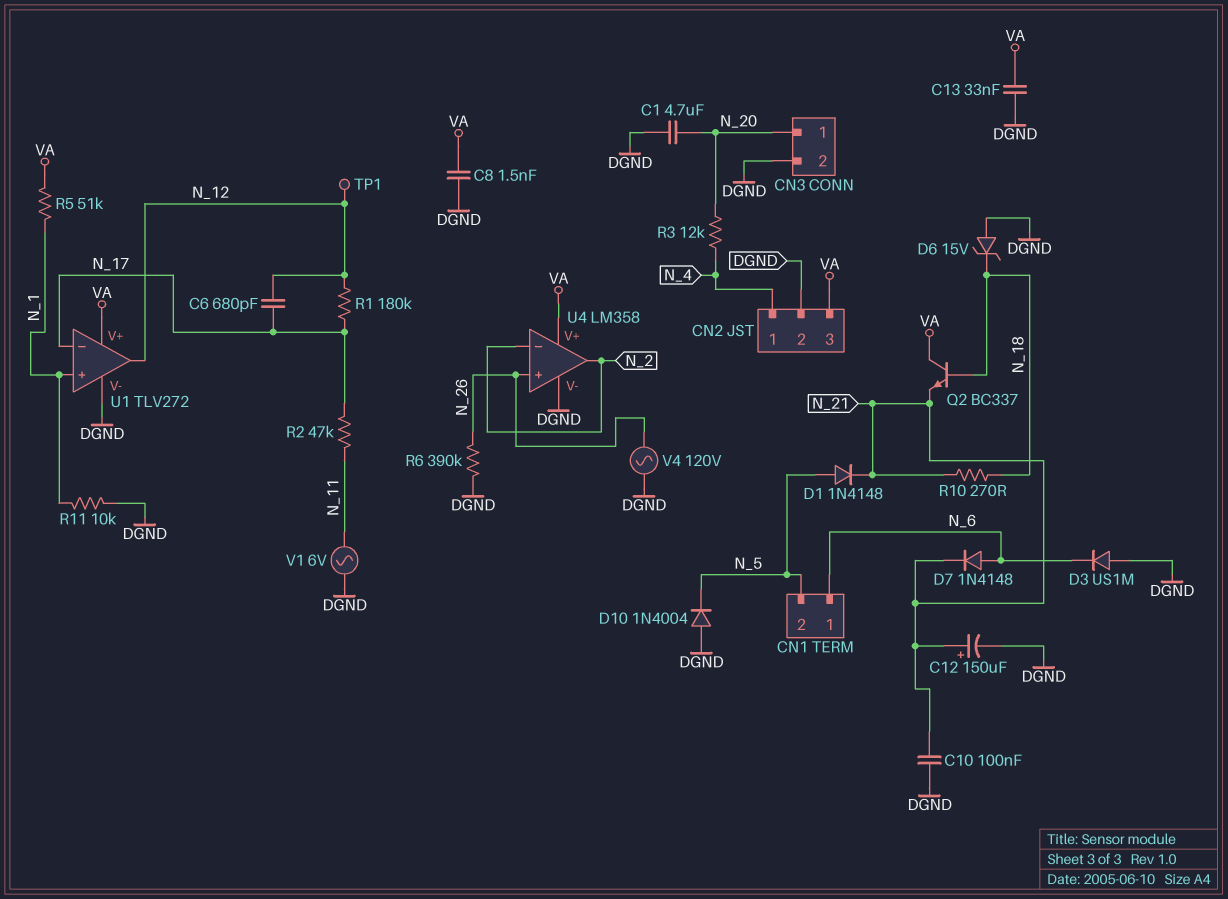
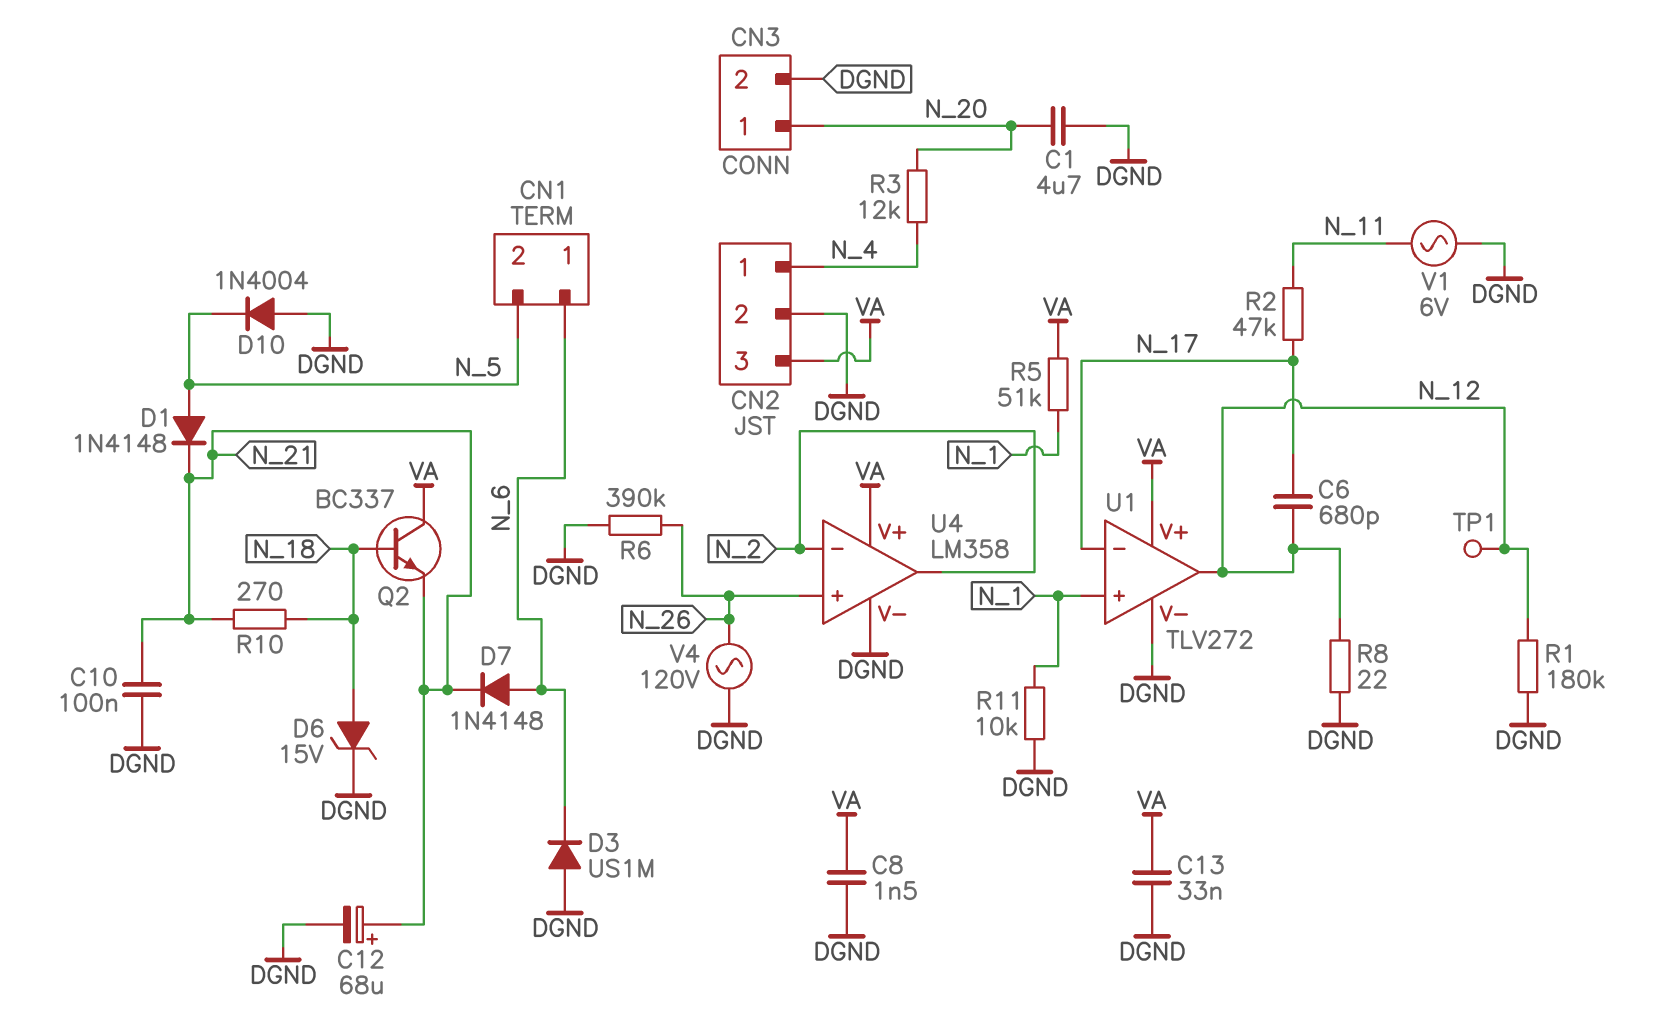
C12: 150uF (plus N_21, minus DGND) -> 68uF (plus N_21, minus DGND)
D6: zener 15V (A DGND, K N_18) -> zener 15V (A N_18, K DGND)
R1: 180k (N_12, N_17) -> 180k (DGND, N_12)
R8: none -> 22 (DGND, N_12)

